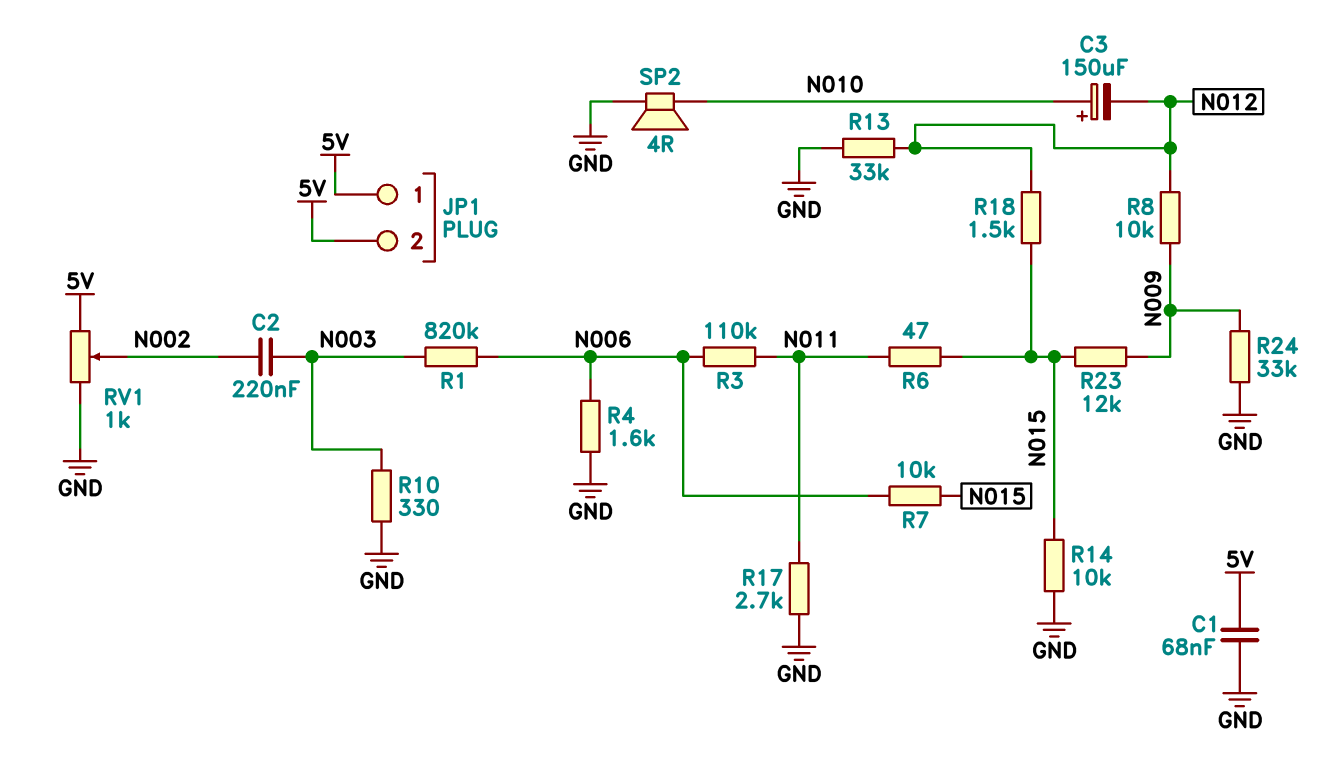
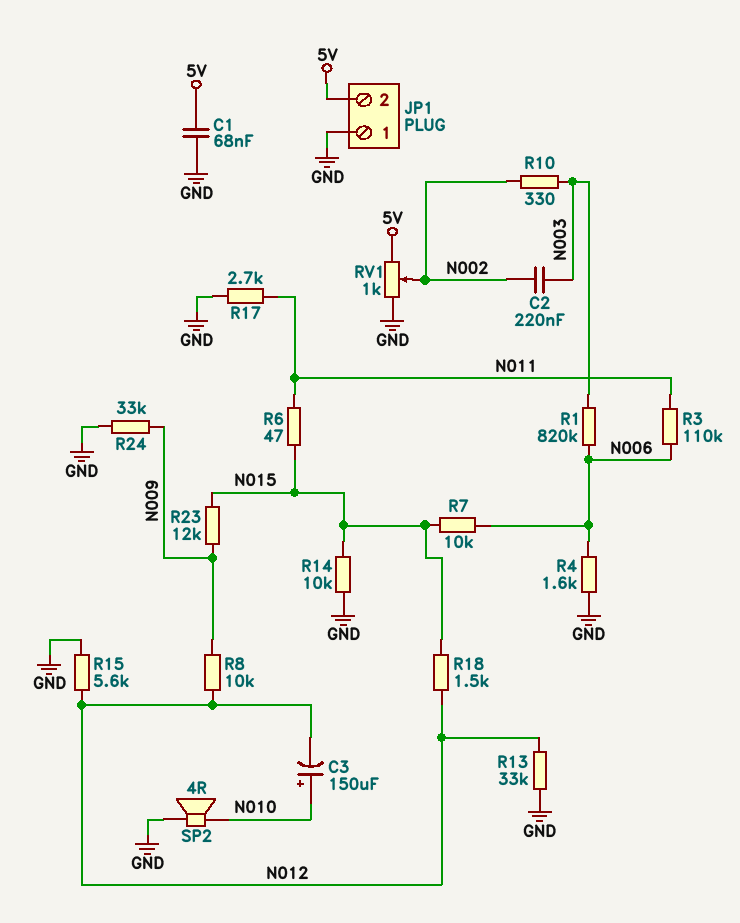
JP1 pin 1: 5V -> GND
R10: 330 (GND, N003) -> 330 (N002, N003)
R15: none -> 5.6k (GND, N012)

